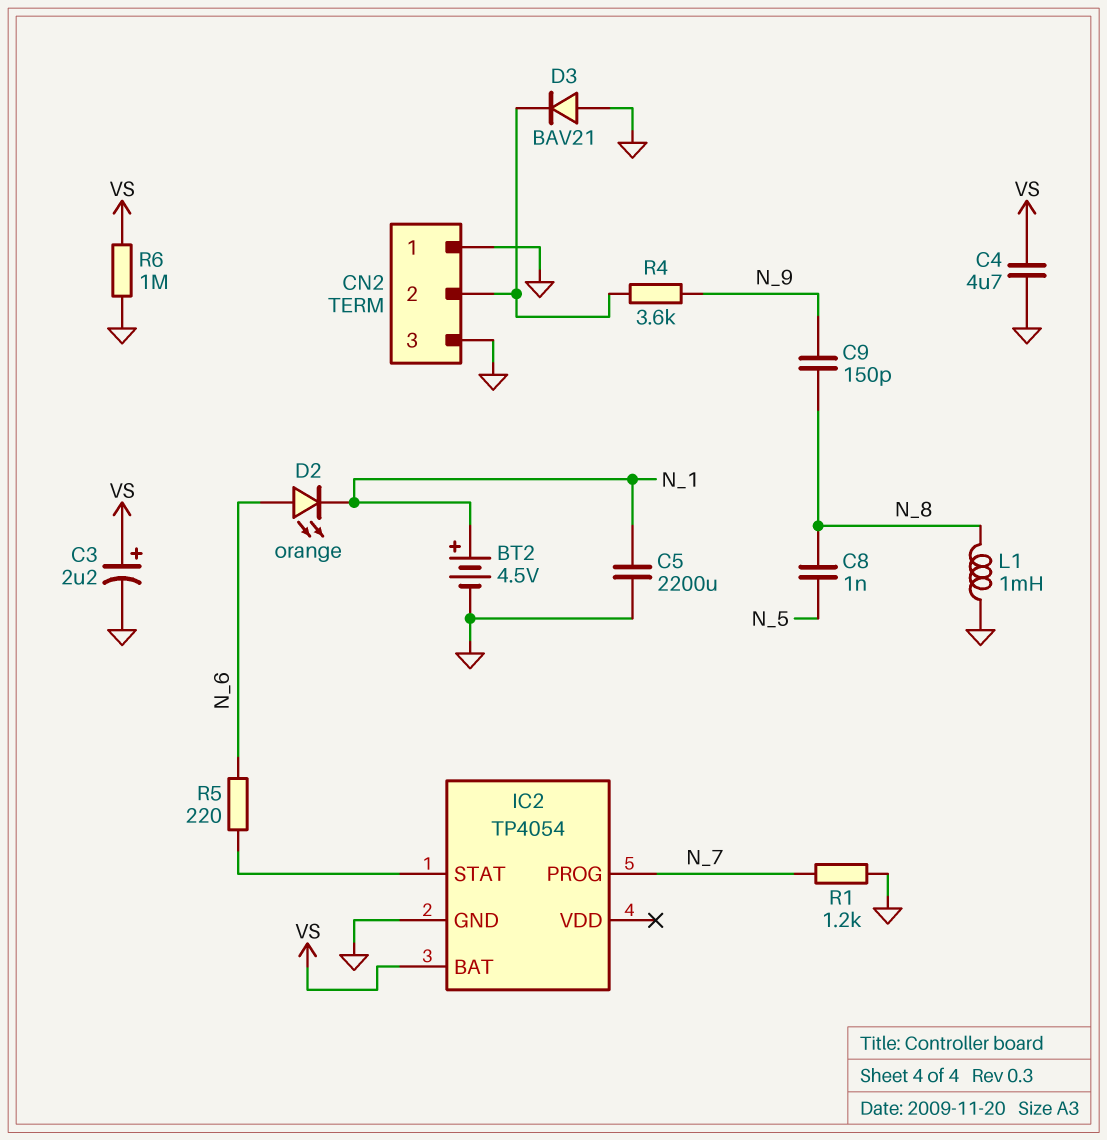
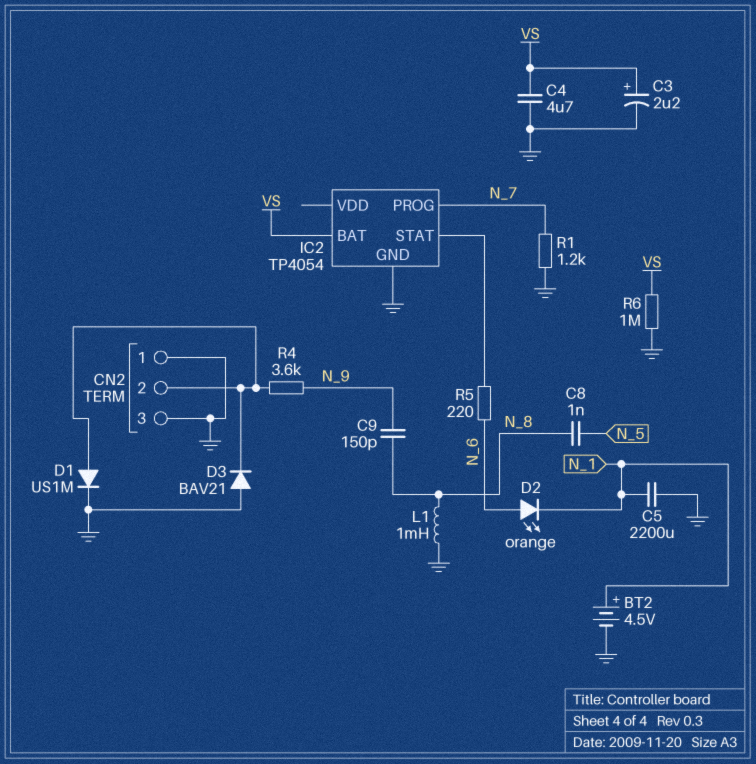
D1: none -> diode US1M (A CN2/2, K GND)

